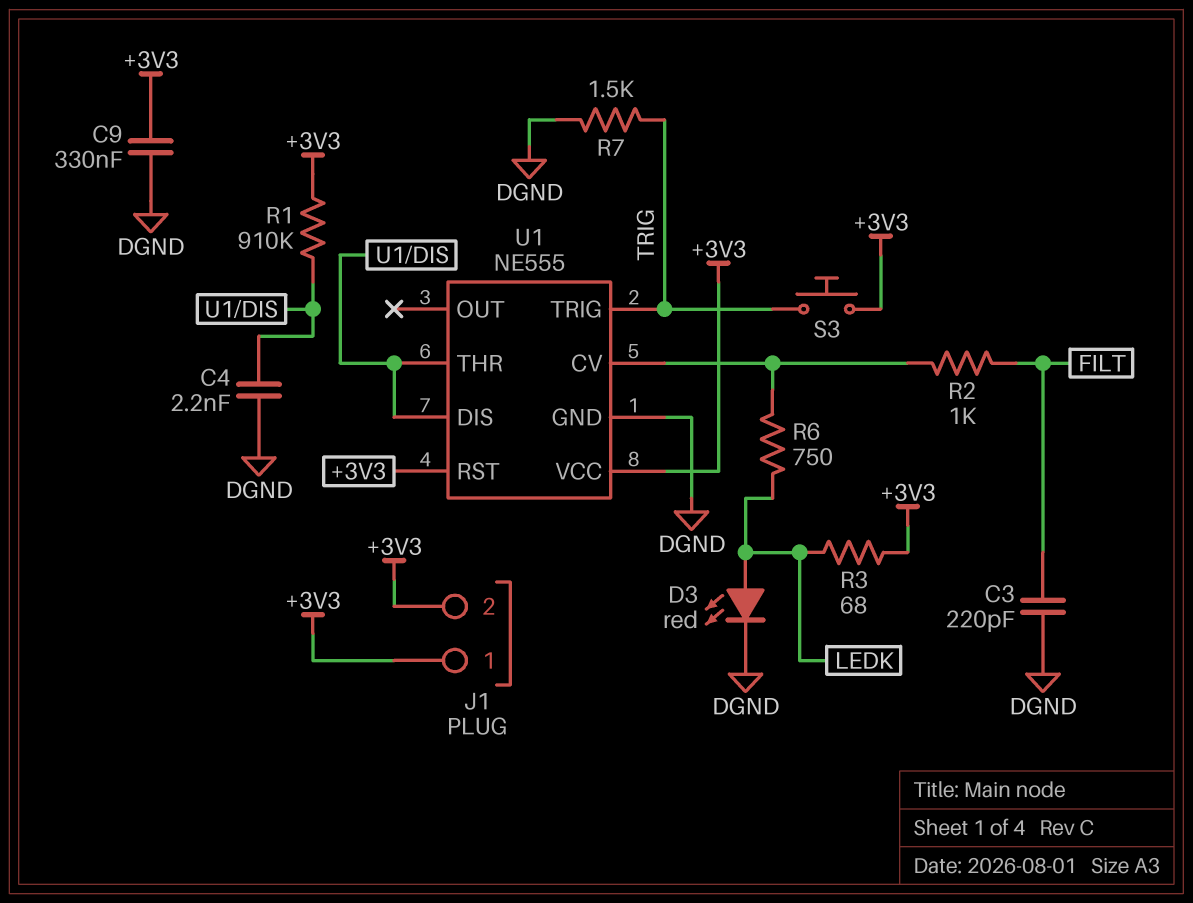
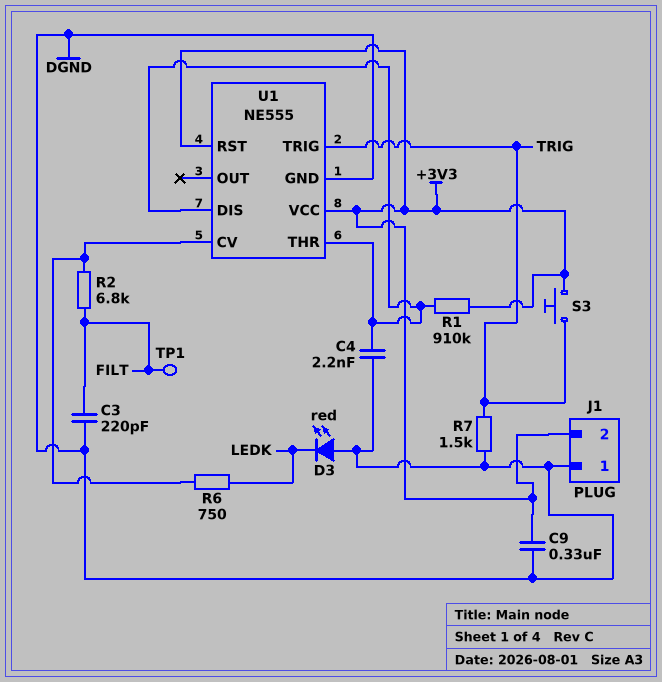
D3: LED red (A LEDK, K DGND) -> LED red (A DGND, K LEDK)
J1 pin 1: +3V3 -> DGND
R2: 1k (FILT, U1/CV) -> 6.8k (FILT, U1/CV)
R3: 68 (+3V3, LEDK) -> none
TP1: none -> test point (FILT)

